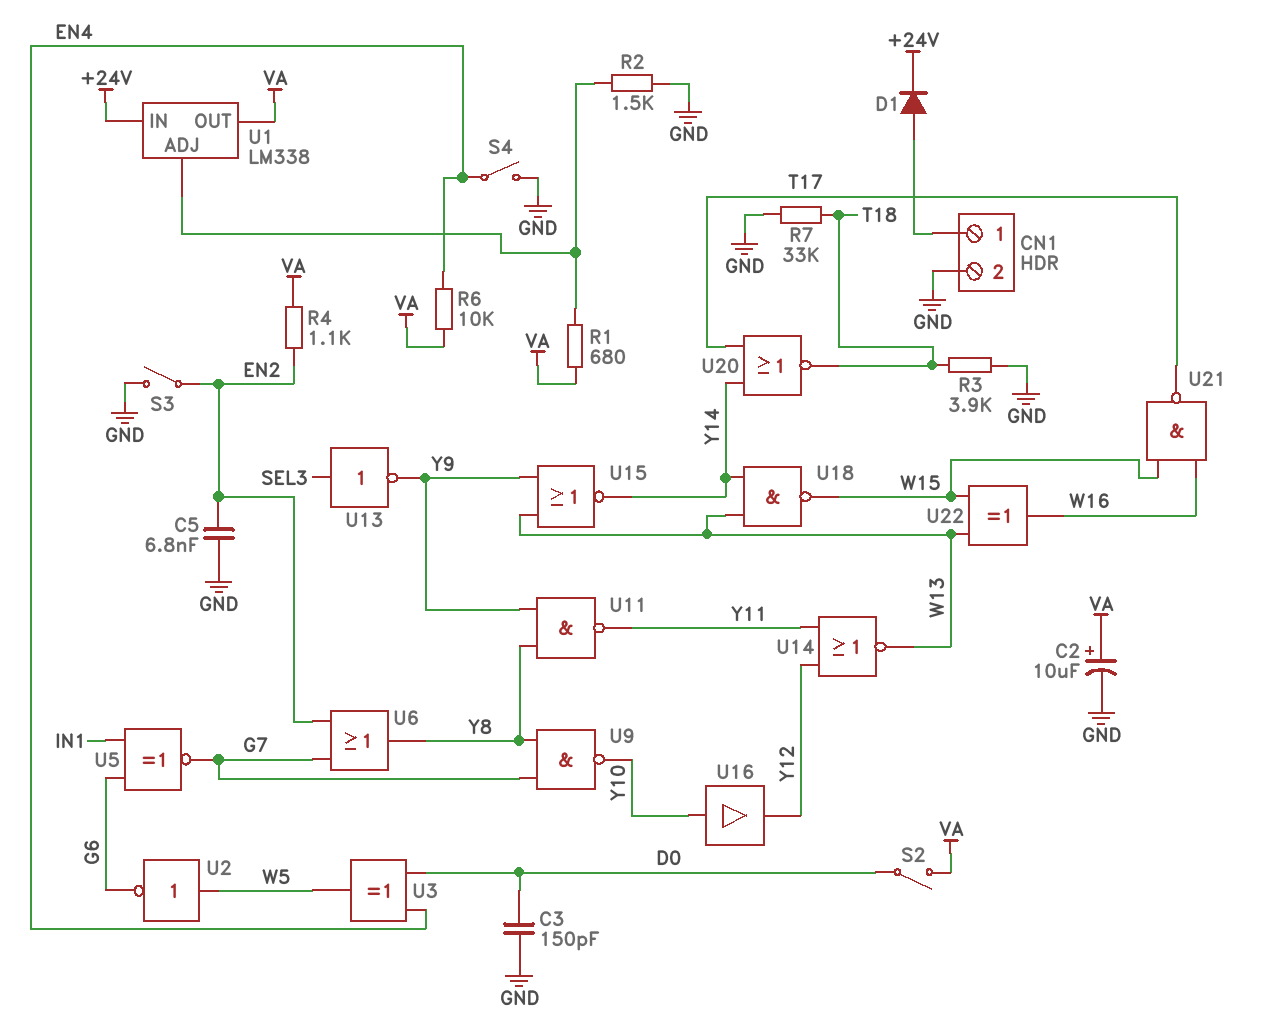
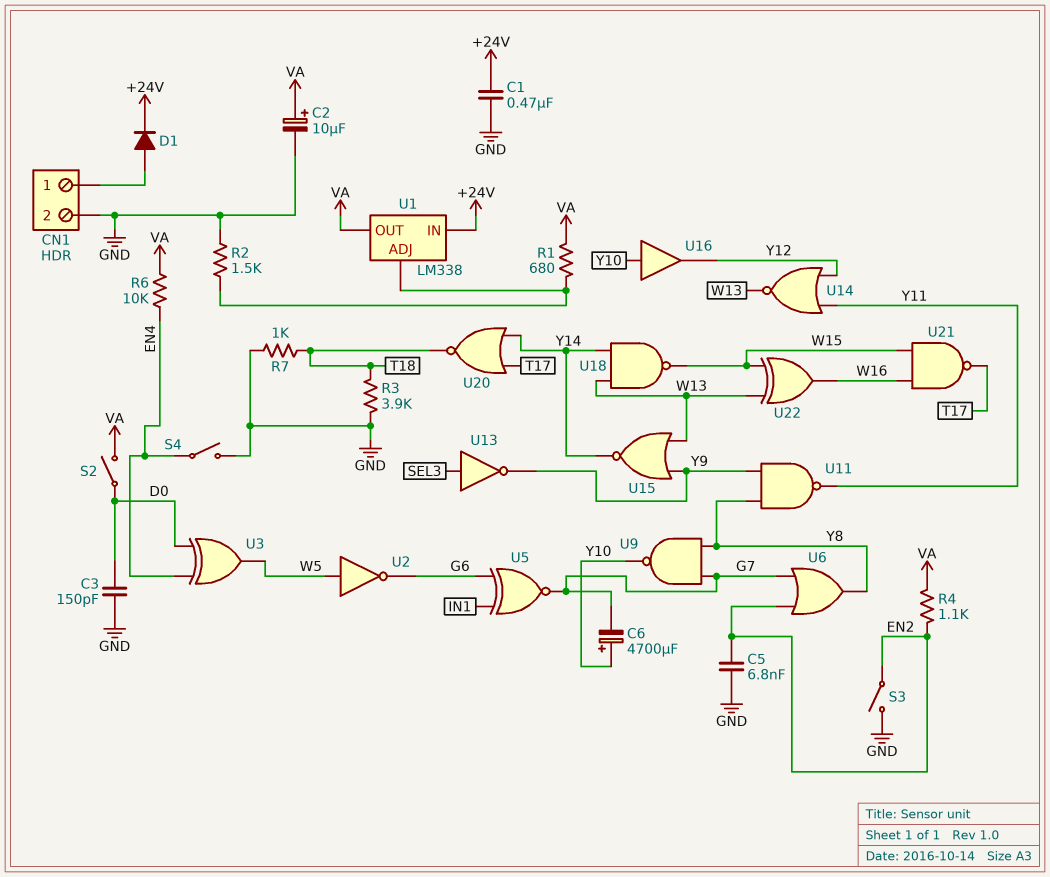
C1: none -> 470nF (+24V, GND)
C6: none -> 4700uF (plus Y10, minus G7)
R7: 33k (GND, T18) -> 1k (GND, T18)

